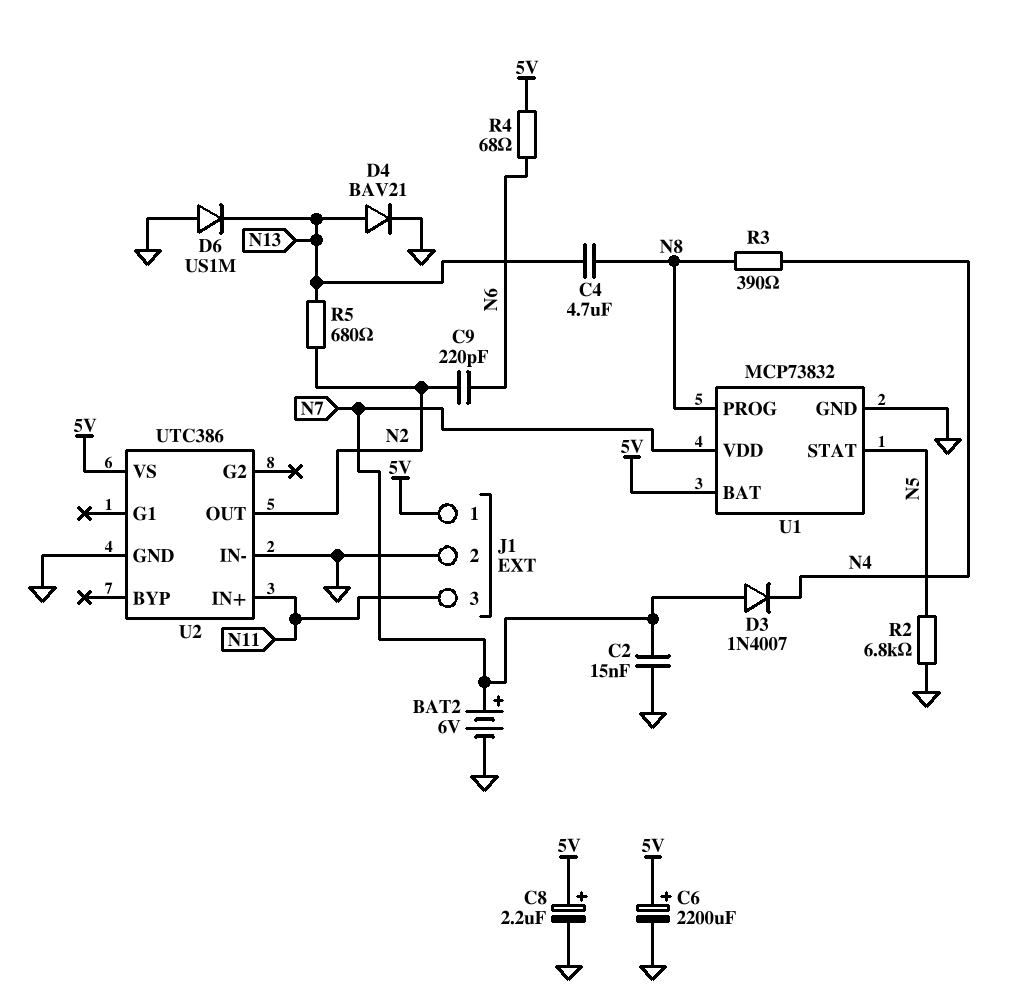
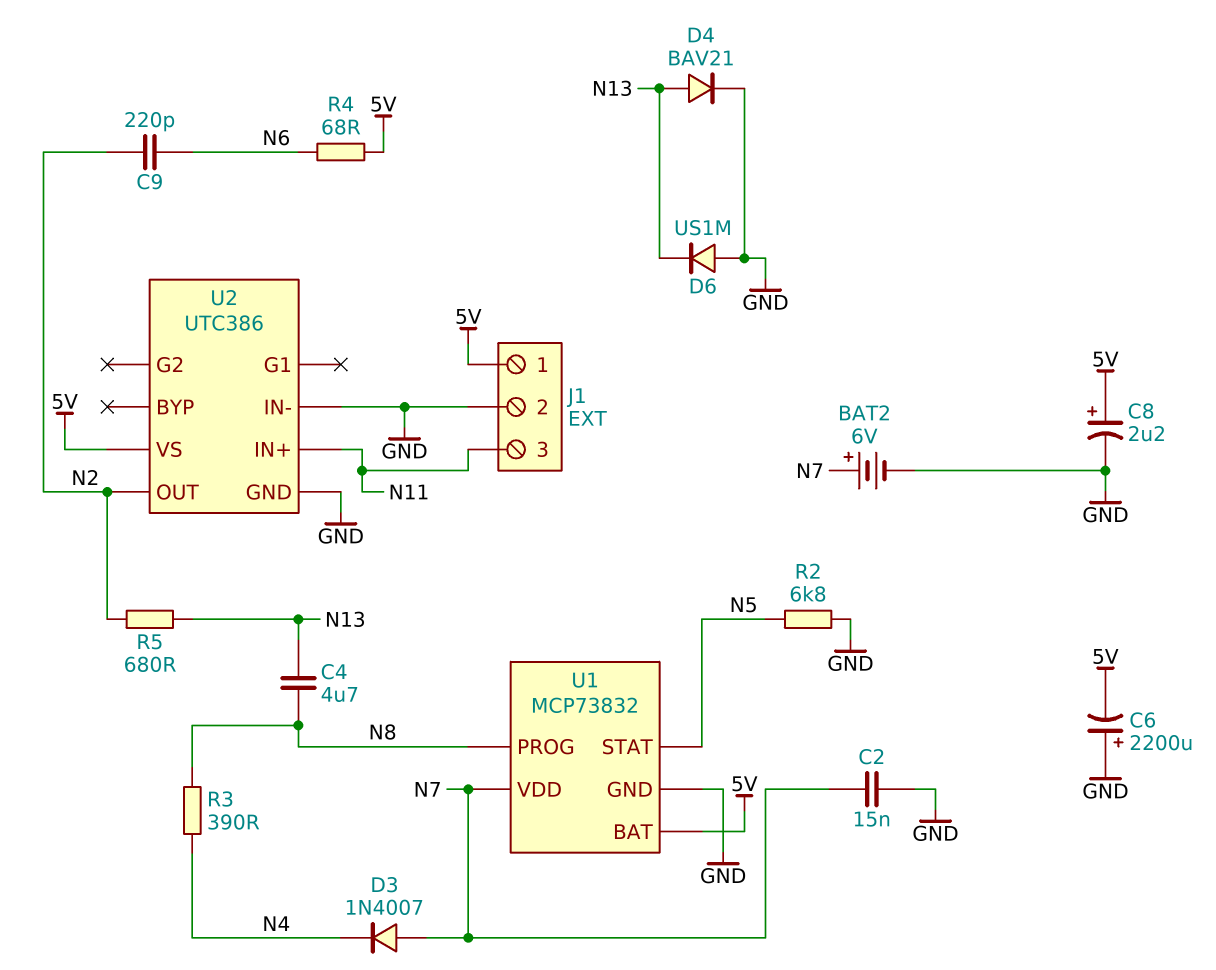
C6: 2200uF (plus 5V, minus GND) -> 2200uF (plus GND, minus 5V)

